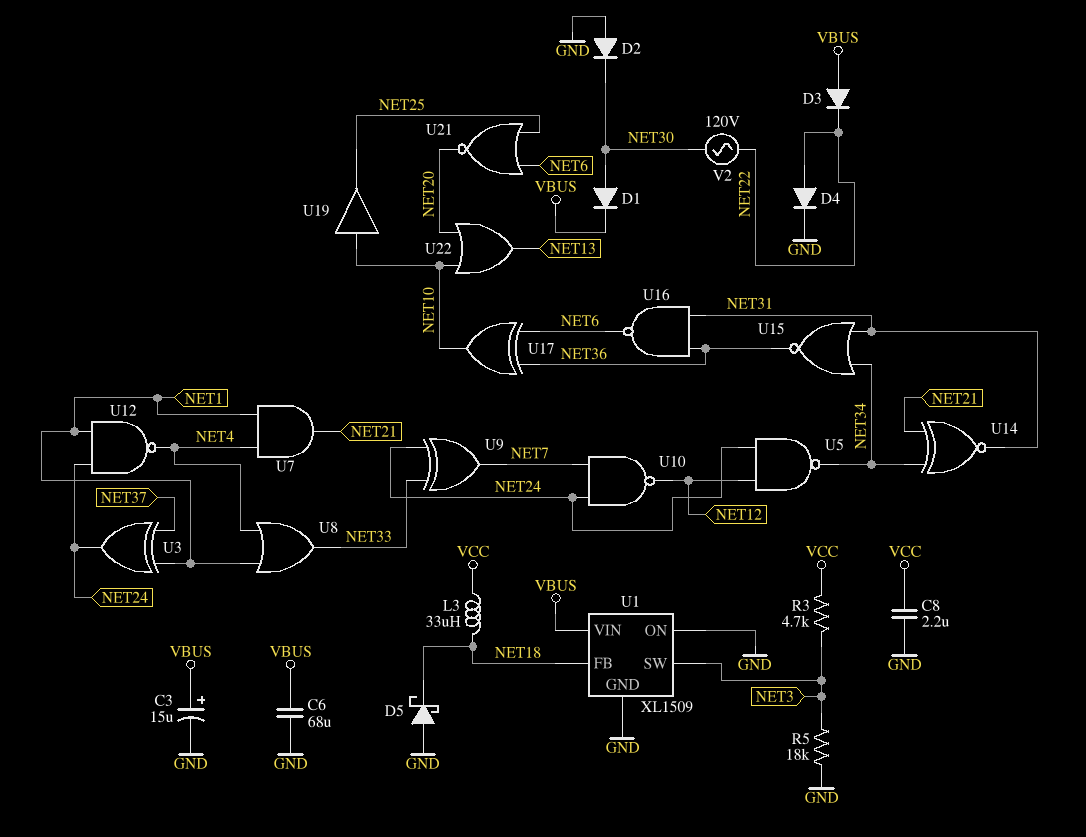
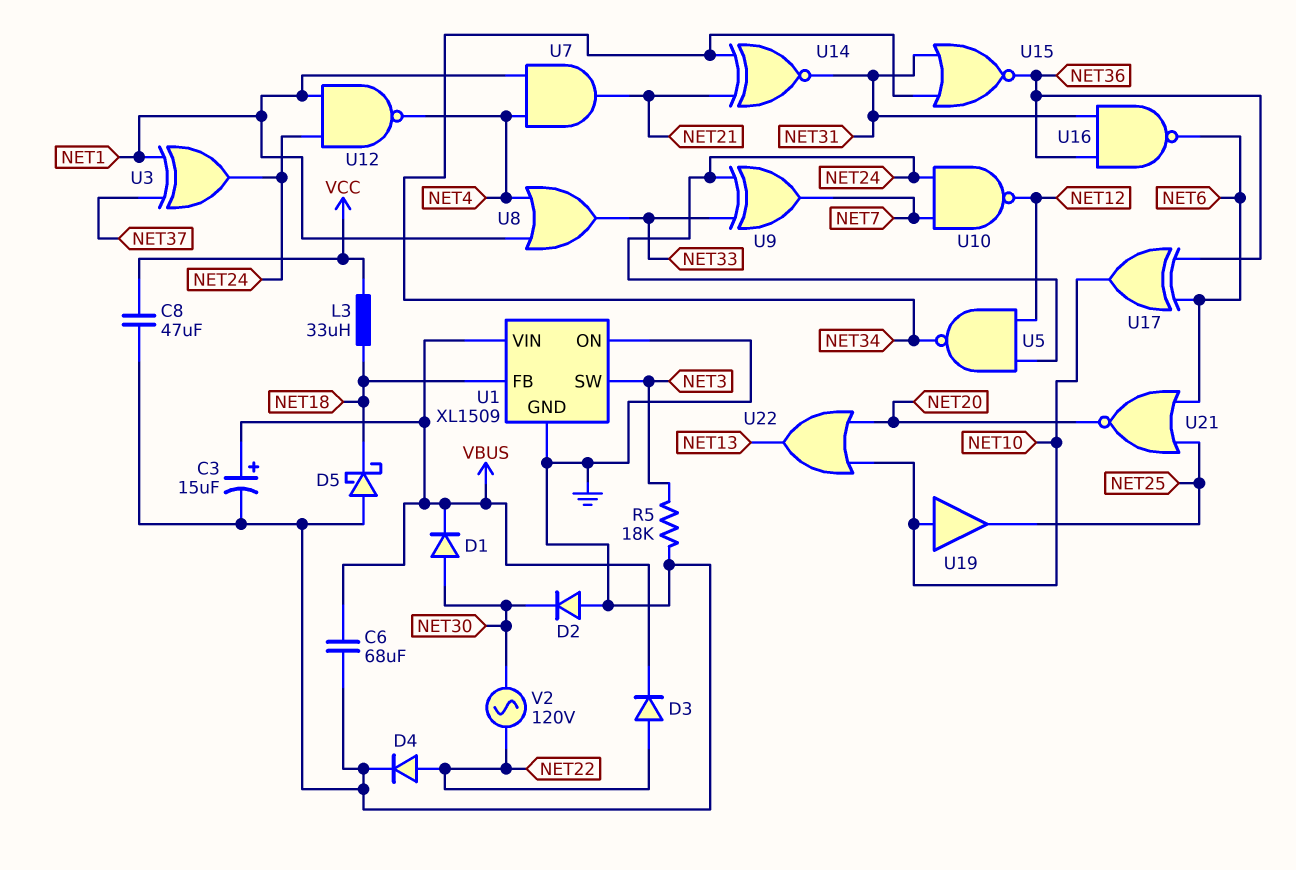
C8: 2.2uF (GND, VCC) -> 47uF (GND, VCC)
D3: diode (A VBUS, K NET22) -> diode (A NET22, K VBUS)
R3: 4.7k (NET3, VCC) -> none

